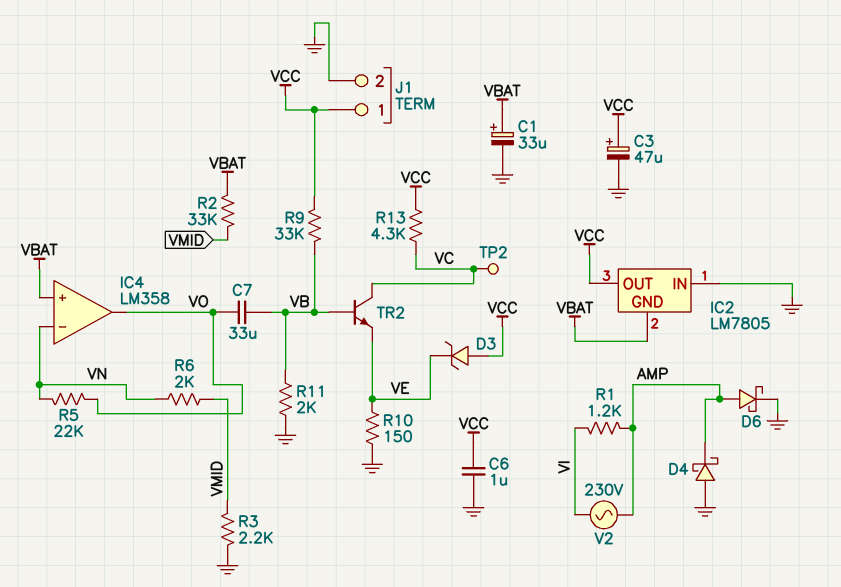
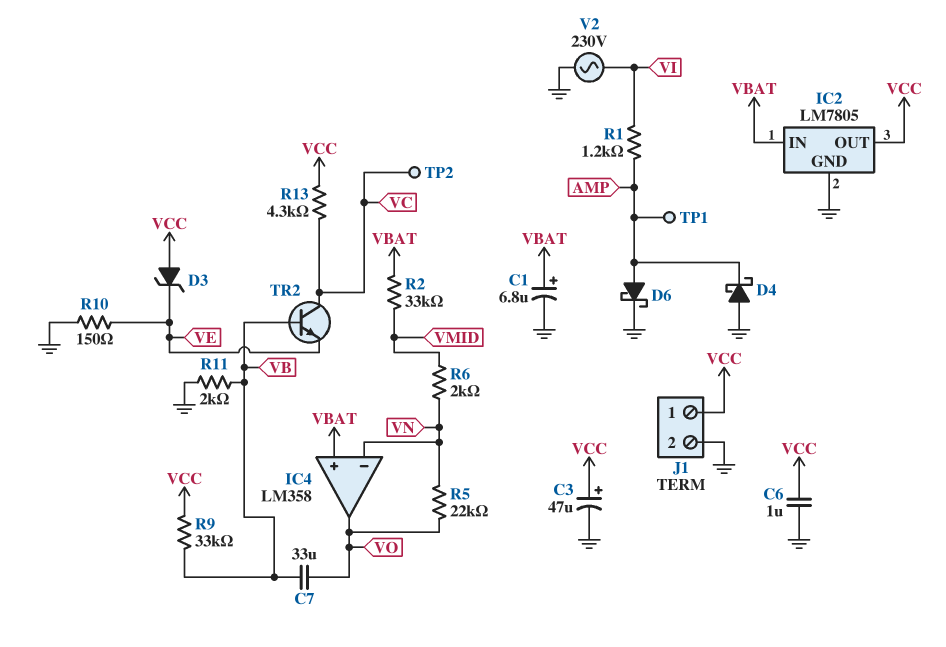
C1: 33uF (plus VBAT, minus GND) -> 6.8uF (plus VBAT, minus GND)
IC2 pin GND: VBAT -> GND
IC2 pin IN: GND -> VBAT
R3: 2.2k (GND, VMID) -> none
TP1: none -> test point (AMP)
V2: AC 230V (AMP, VI) -> AC 230V (GND, VI)

